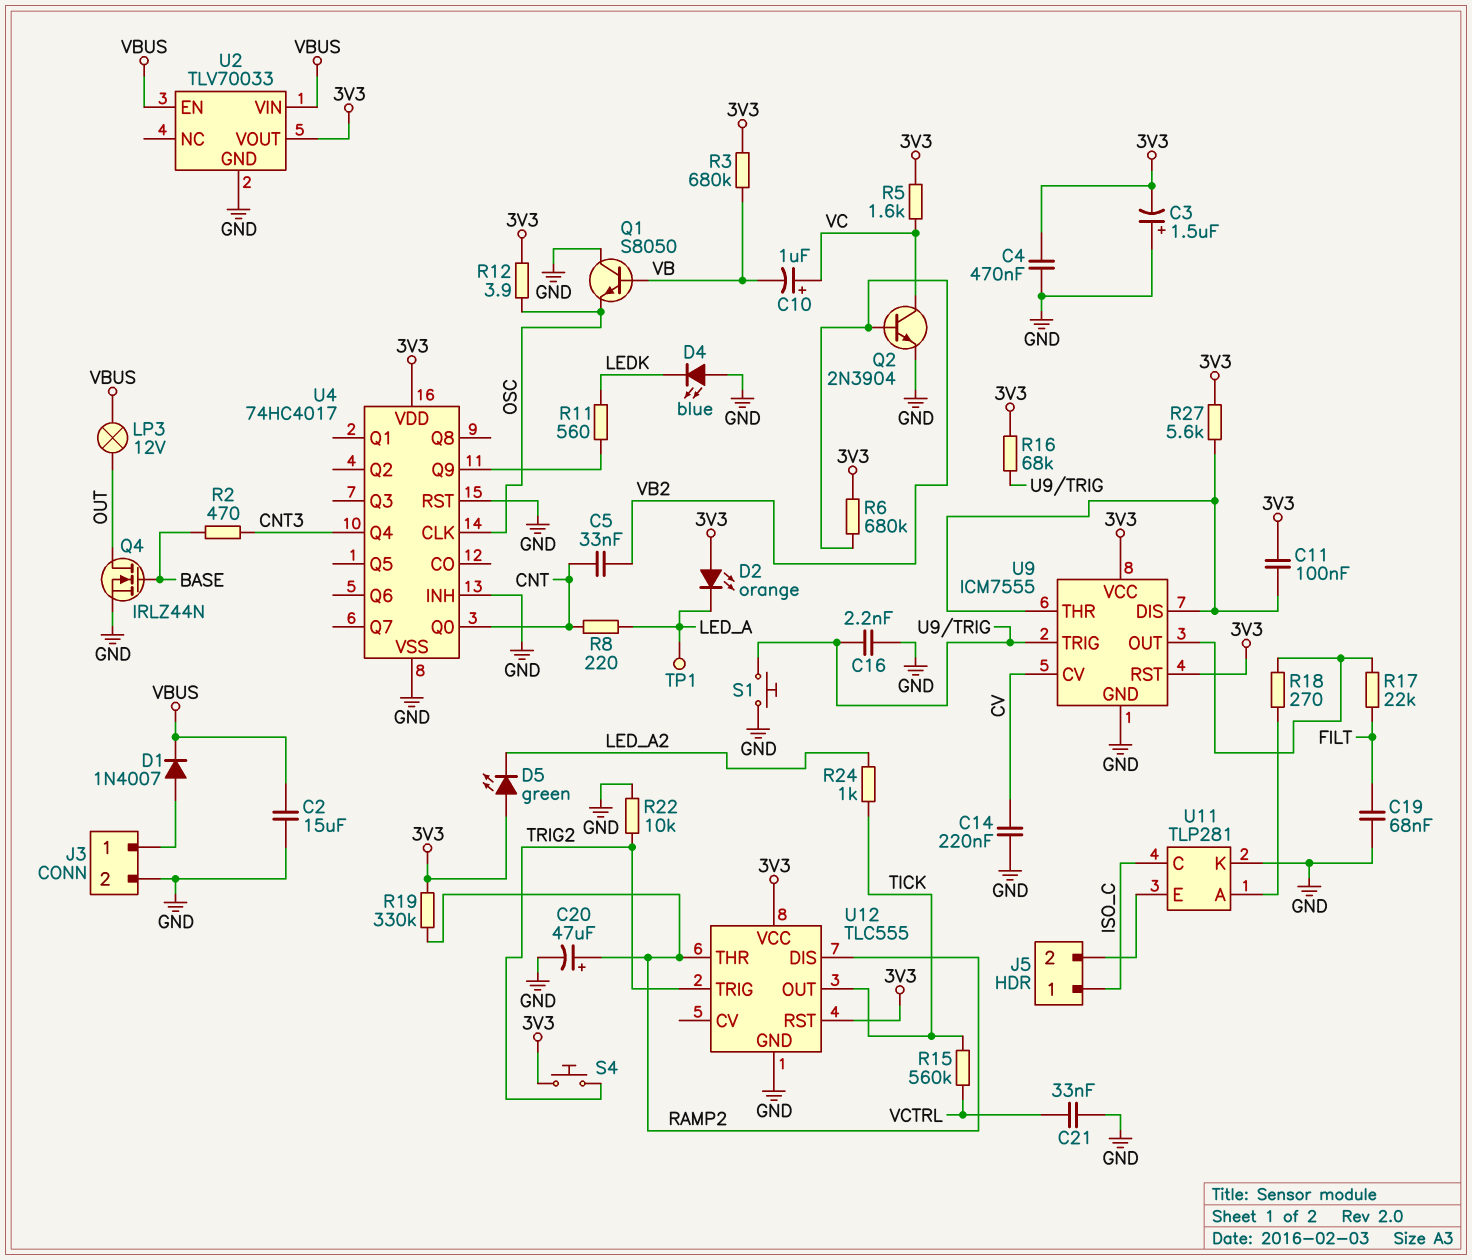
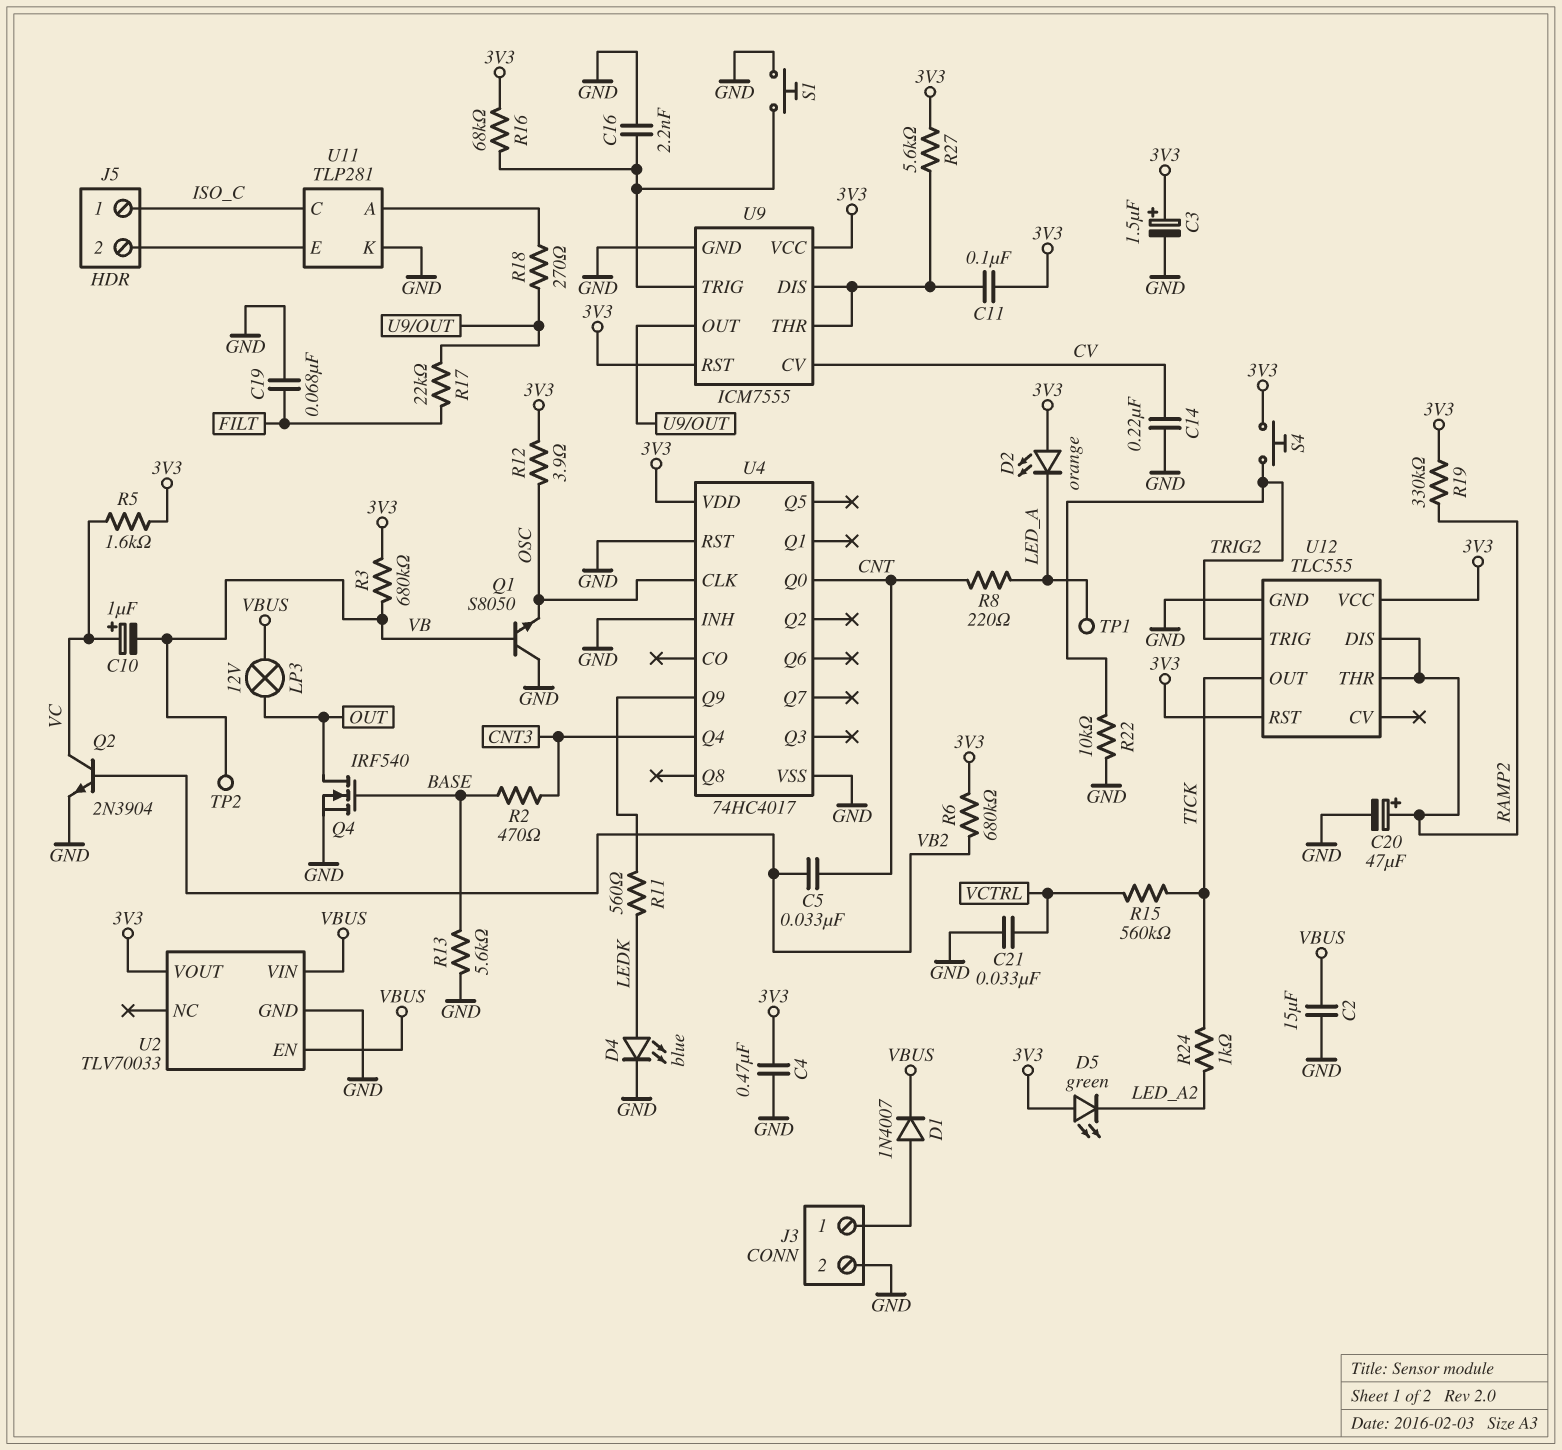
C3: 1.5uF (plus GND, minus 3V3) -> 1.5uF (plus 3V3, minus GND)
D4: LED blue (A GND, K LEDK) -> LED blue (A LEDK, K GND)
Q4: NMOS IRLZ44N (G BASE, D OUT, S GND) -> NMOS IRF540 (G BASE, D OUT, S GND)
R13: none -> 5.6k (BASE, GND)
TP2: none -> test point (VB)

